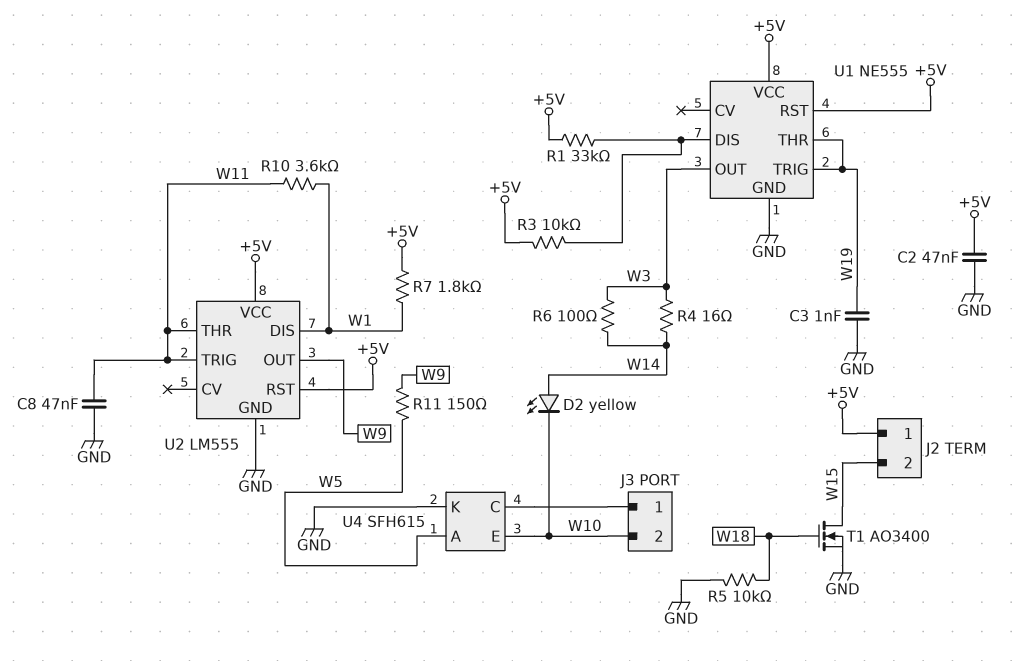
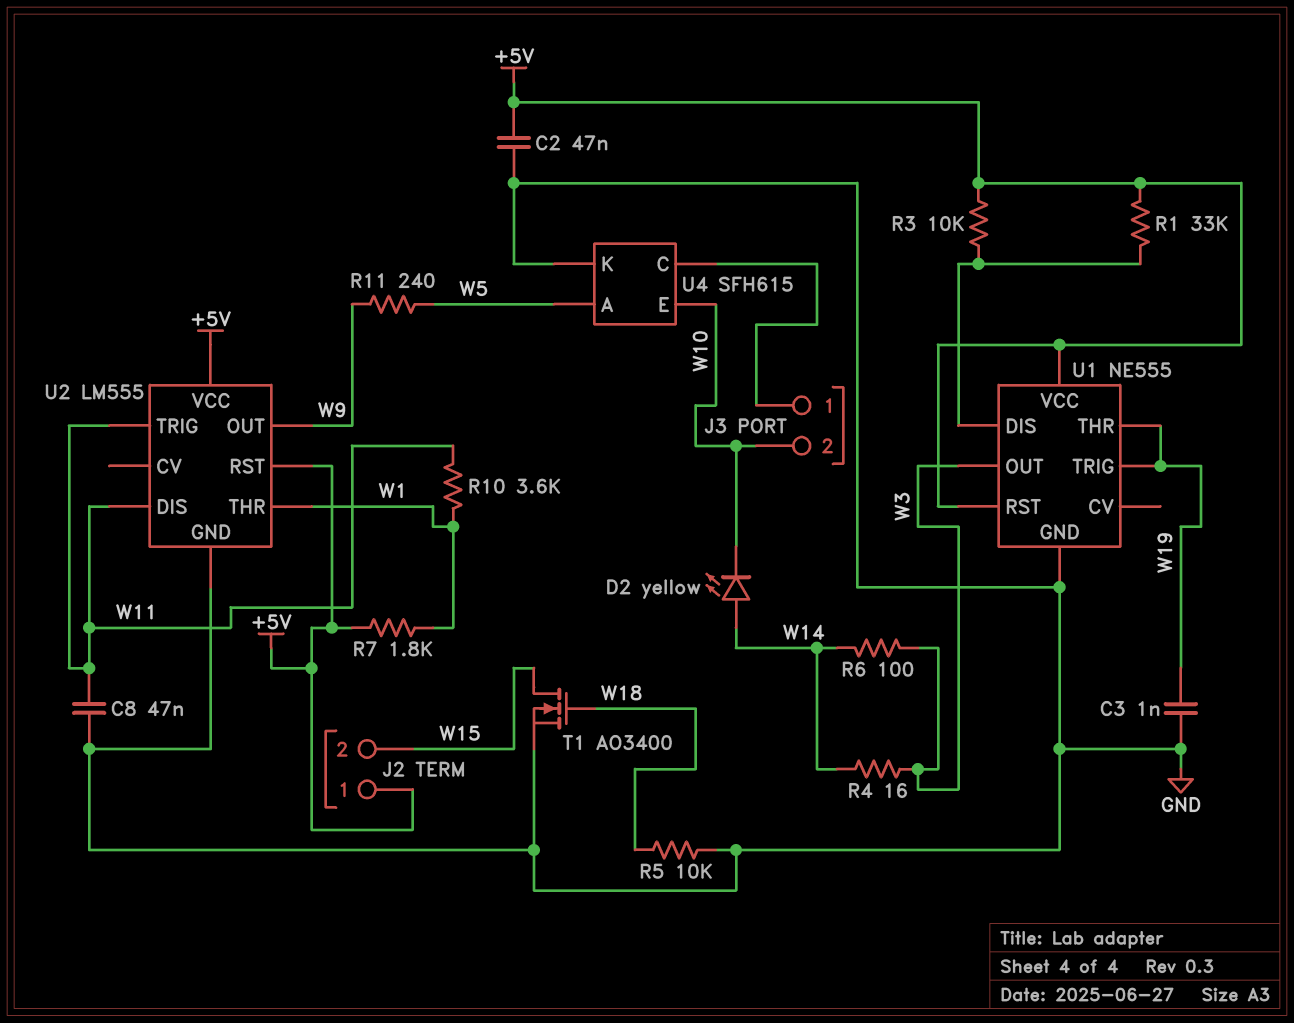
R11: 150 (W5, W9) -> 240 (W5, W9)
U2 pin DIS: W1 -> W11
U2 pin THR: W11 -> W1

